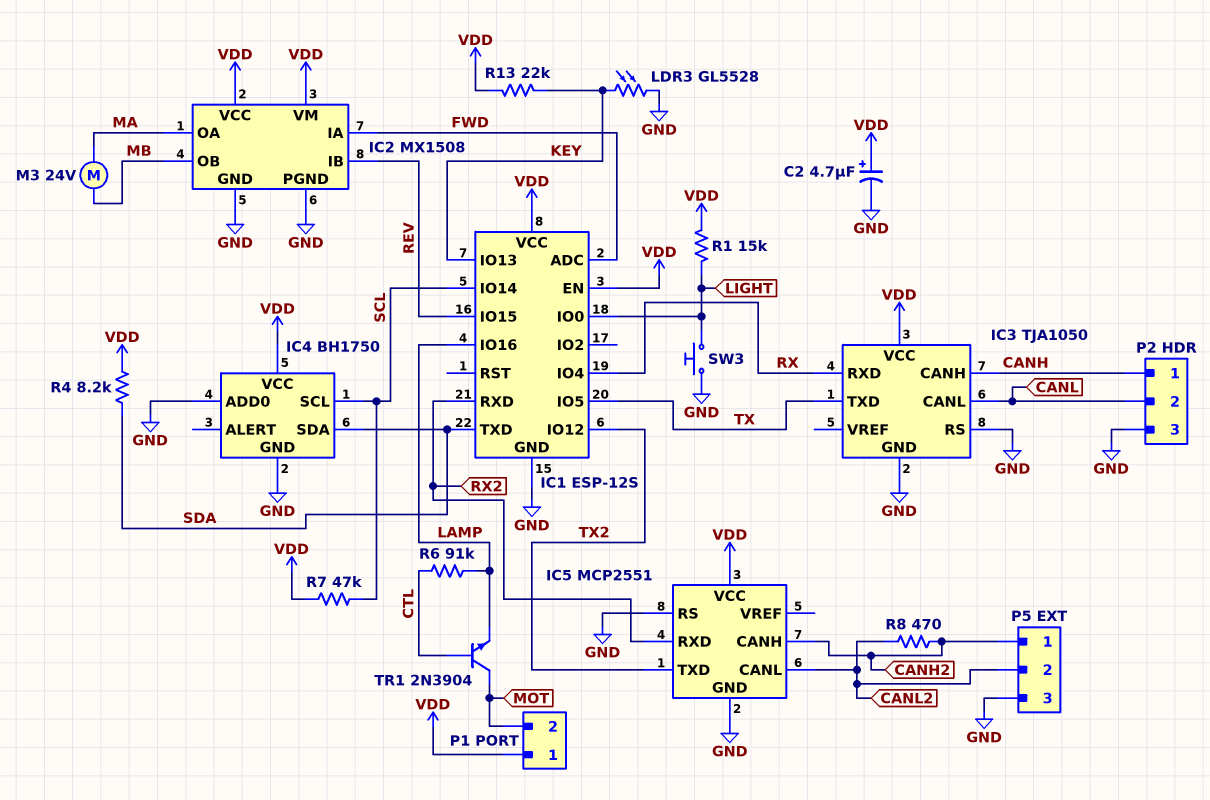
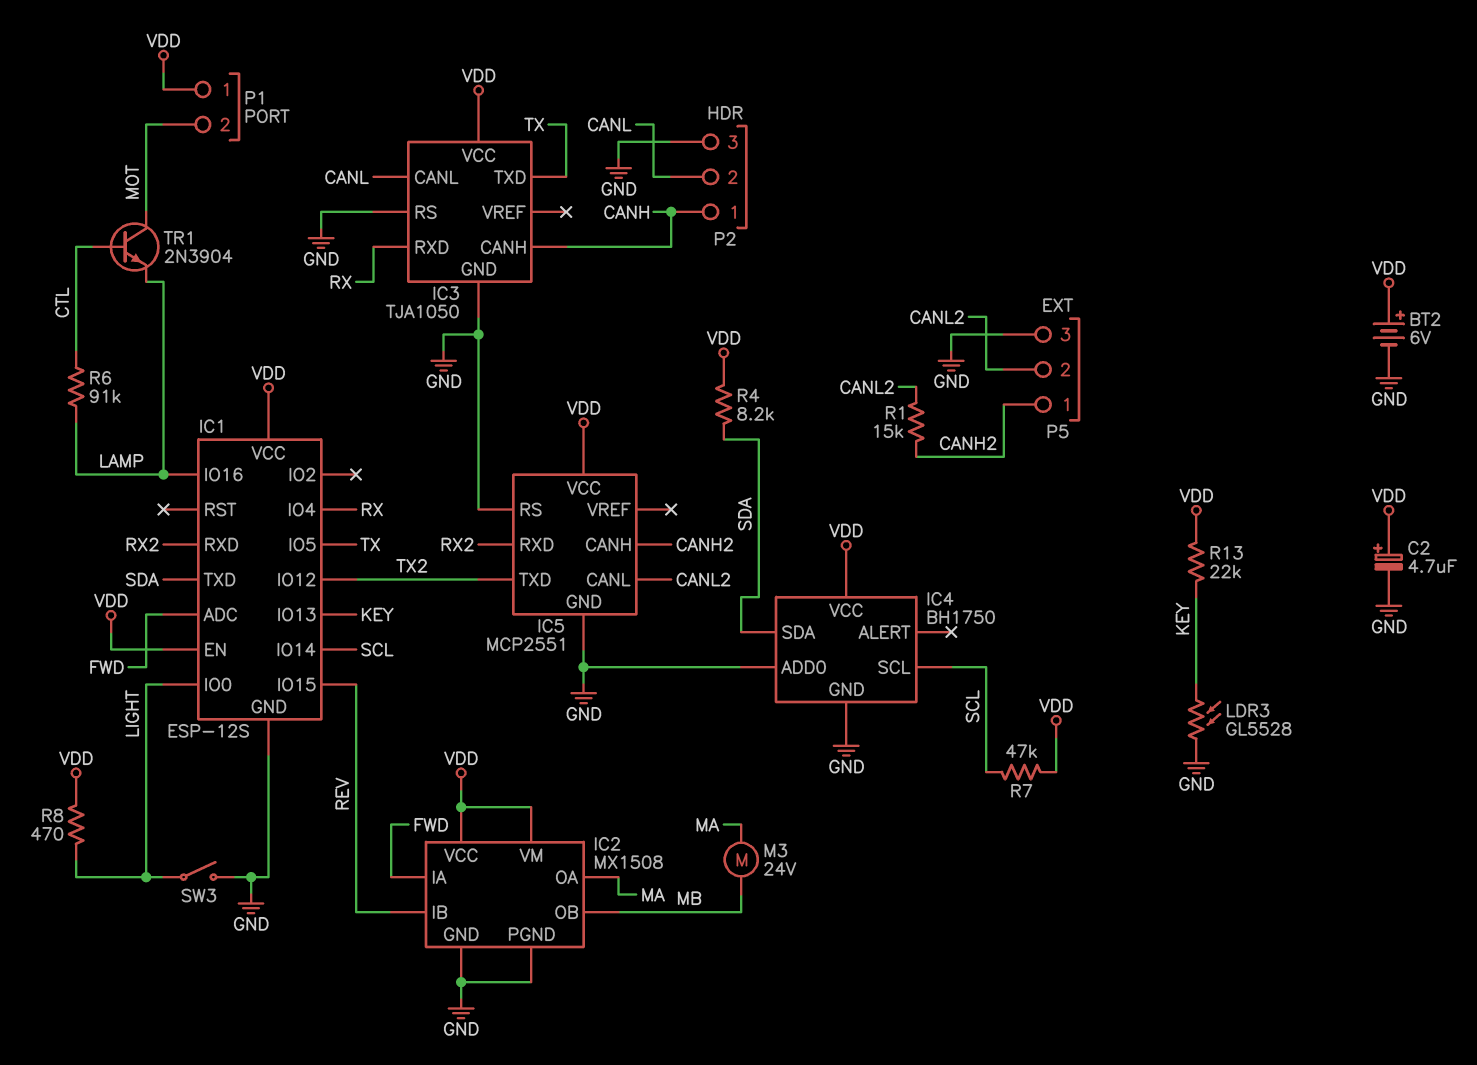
BT2: none -> 6V (plus VDD, minus GND)
R1: 15k (LIGHT, VDD) -> 15k (CANH2, CANL2)
R8: 470 (CANH2, CANL2) -> 470 (LIGHT, VDD)
SW3: button (GND, LIGHT) -> switch (GND, LIGHT)

